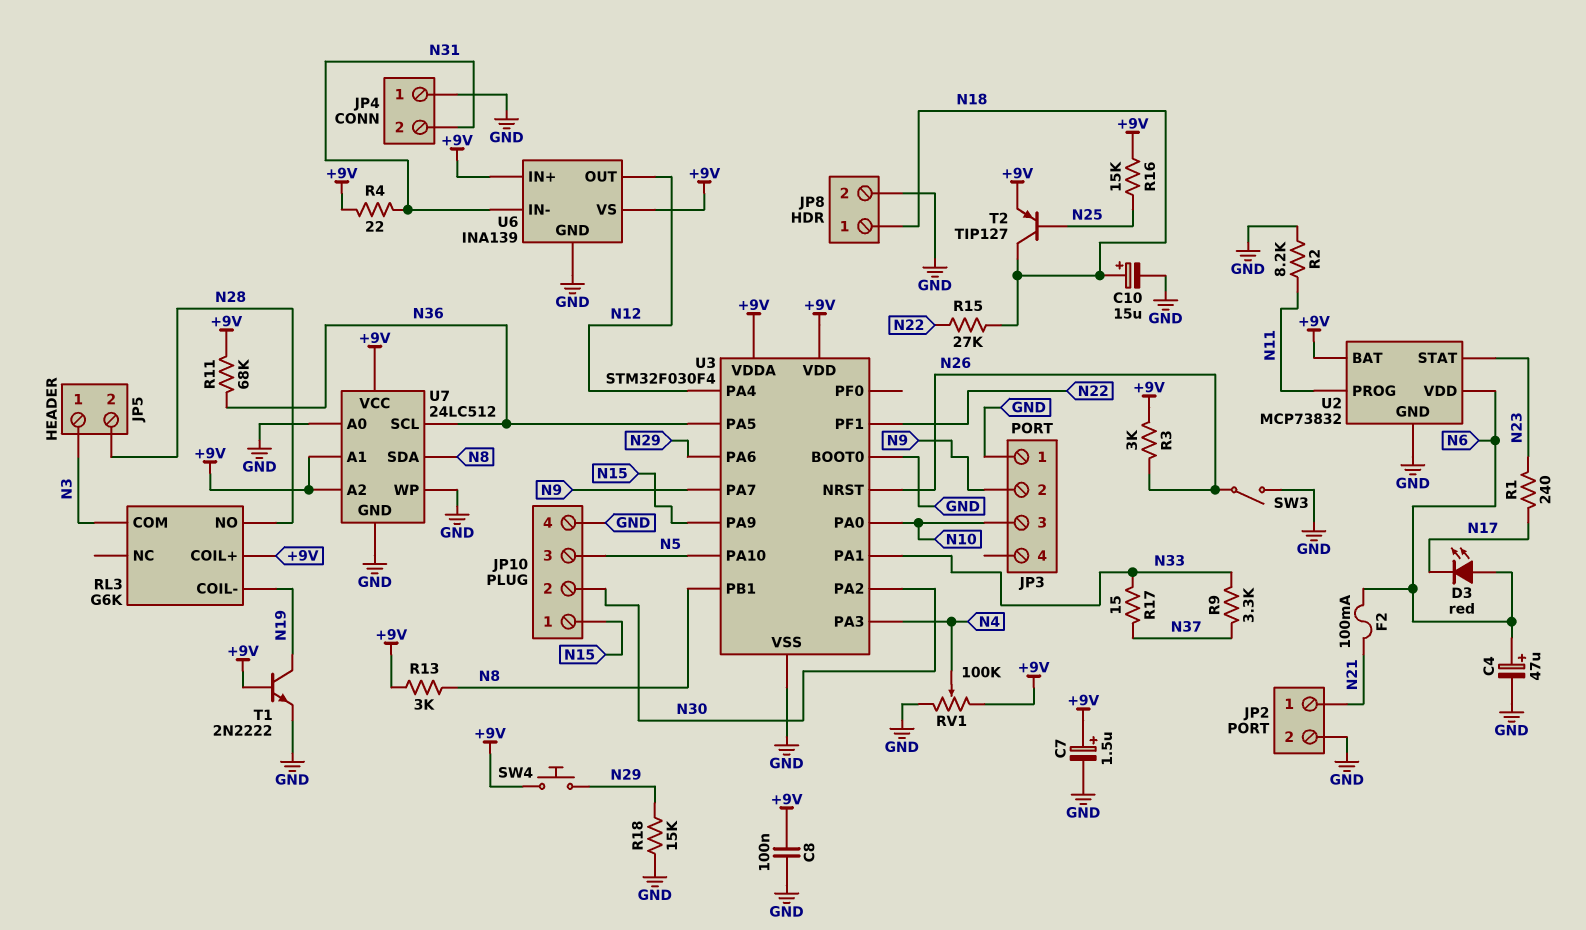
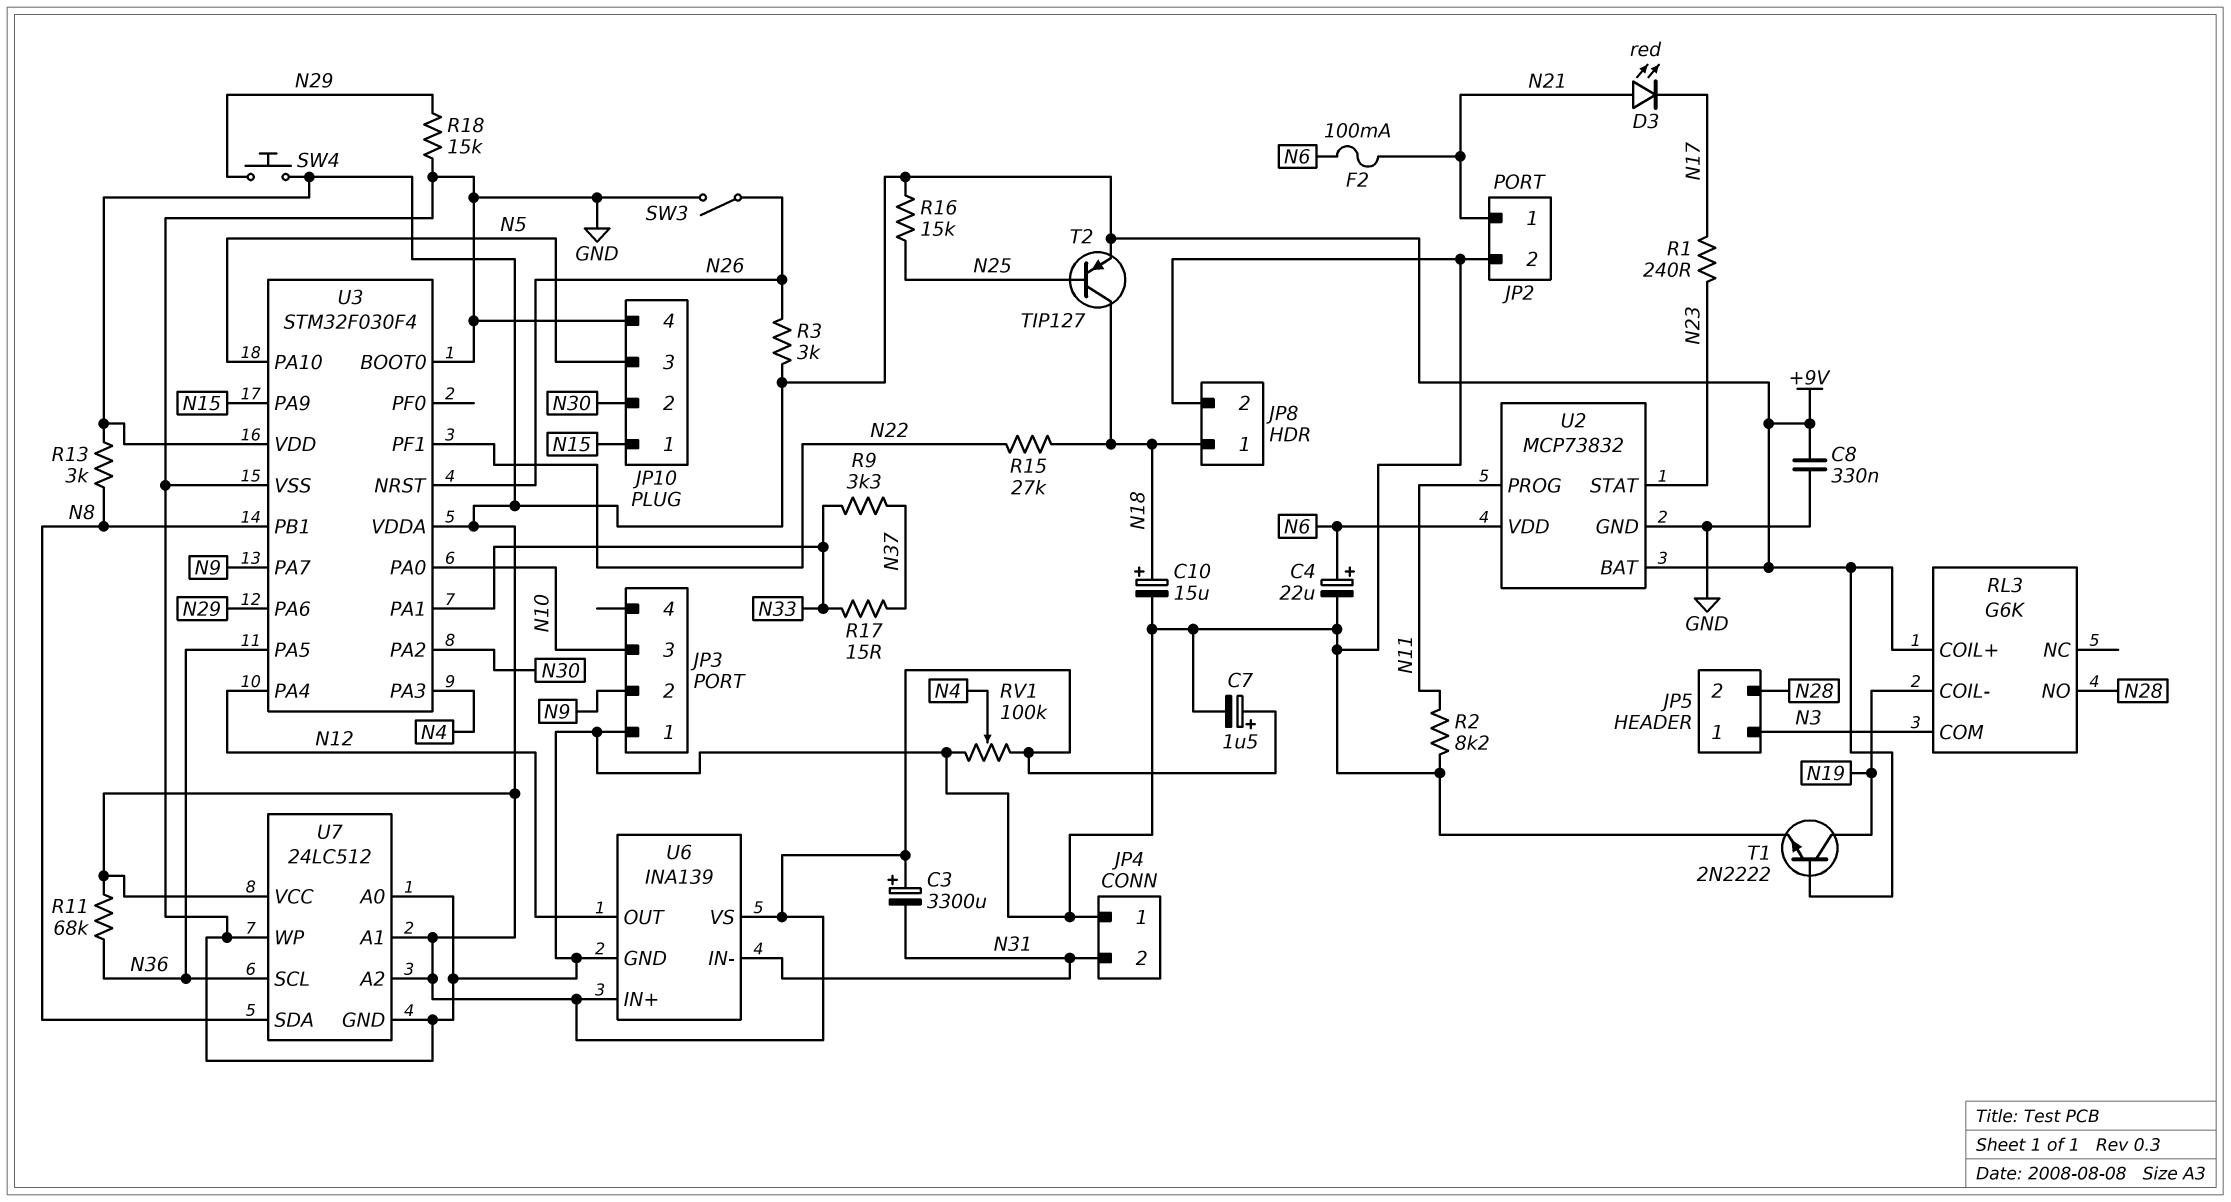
C3: none -> 3300uF (plus +9V, minus N31)
C4: 47uF (plus N6, minus GND) -> 22uF (plus N6, minus GND)
C8: 100nF (+9V, GND) -> 330nF (+9V, GND)
D3: LED red (A N6, K N17) -> LED red (A N21, K N17)
R4: 22 (+9V, N31) -> none

